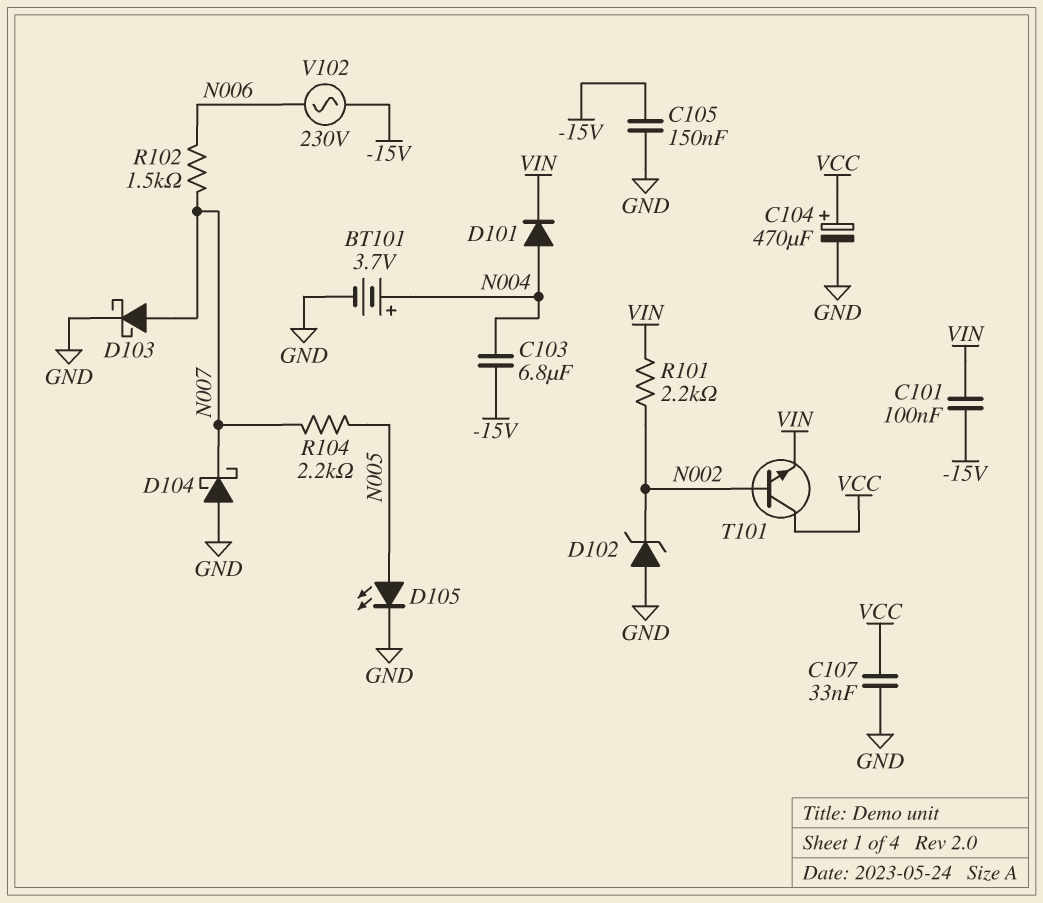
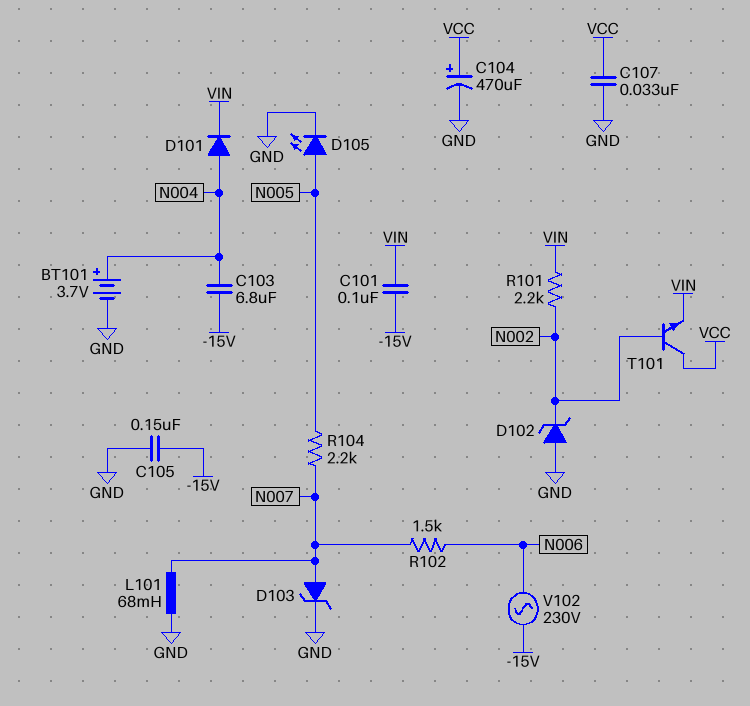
D103: schottky (A N007, K GND) -> zener (A N007, K GND)
D104: schottky (A GND, K N007) -> none
L101: none -> 68mH (GND, N007)

